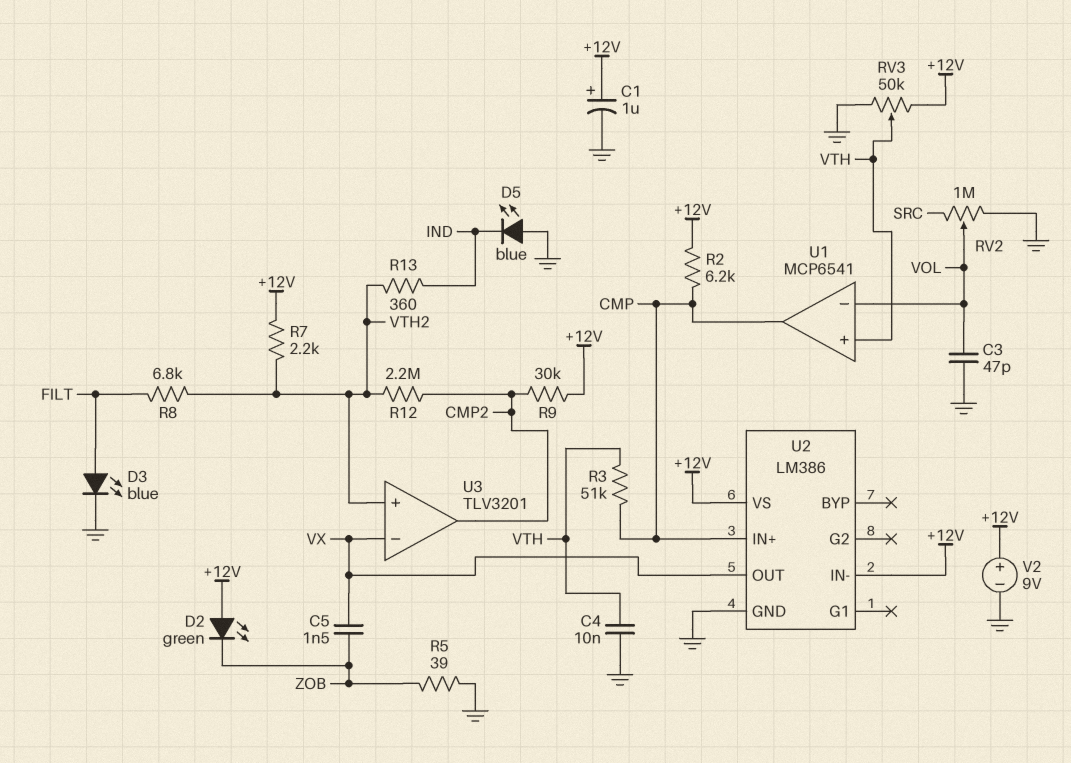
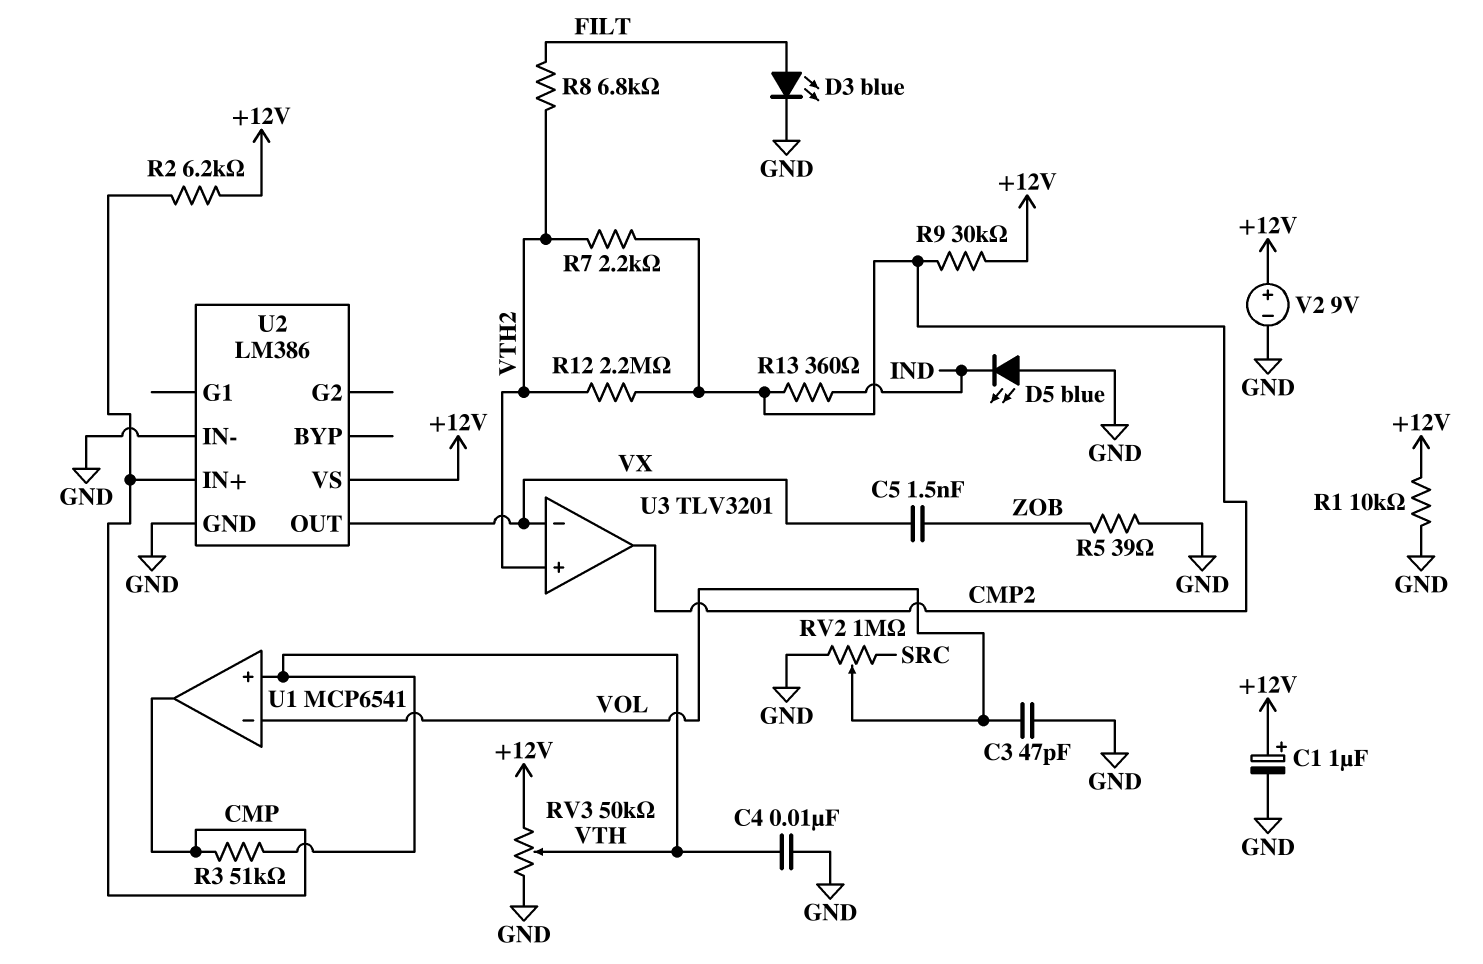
D2: LED green (A +12V, K ZOB) -> none
R1: none -> 10k (+12V, GND)
R7: 2.2k (+12V, VTH2) -> 2.2k (CMP2, VTH2)
R13: 360 (IND, VTH2) -> 360 (CMP2, IND)
U2 pin IN-: +12V -> GND

